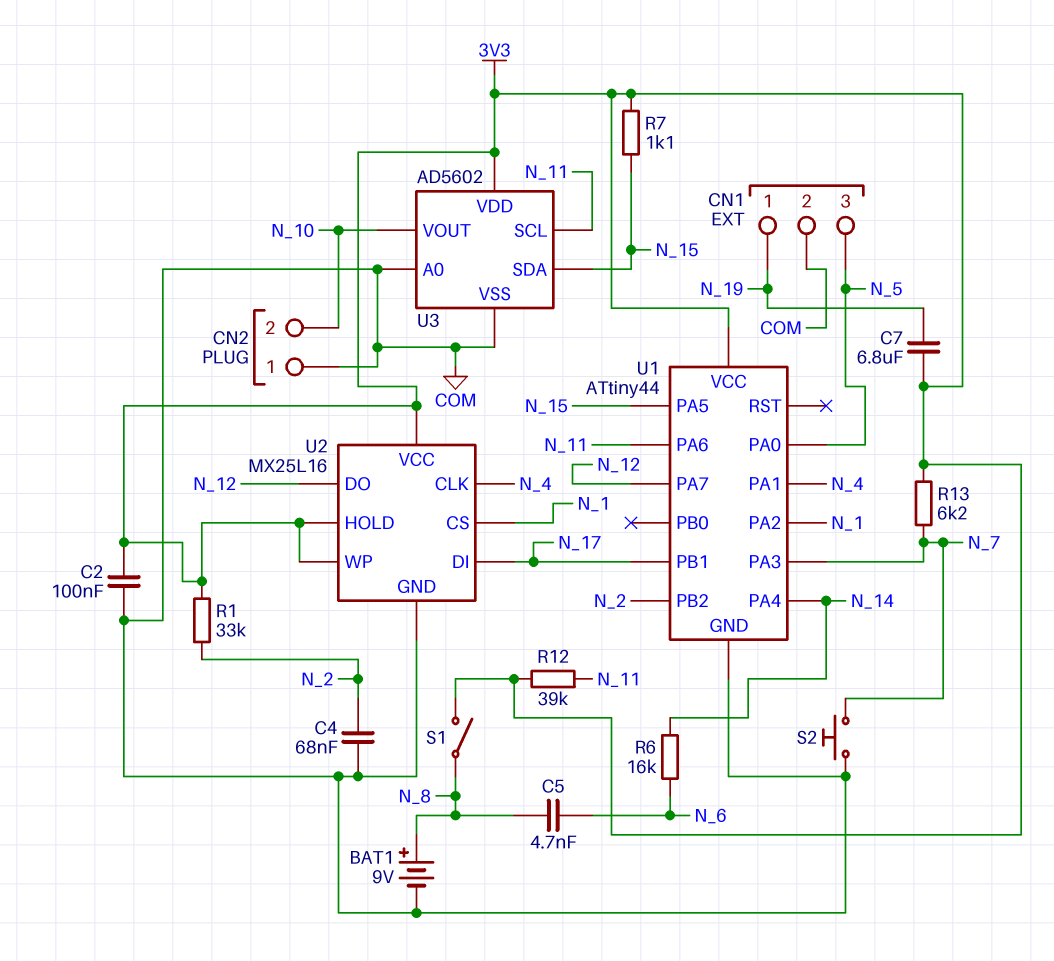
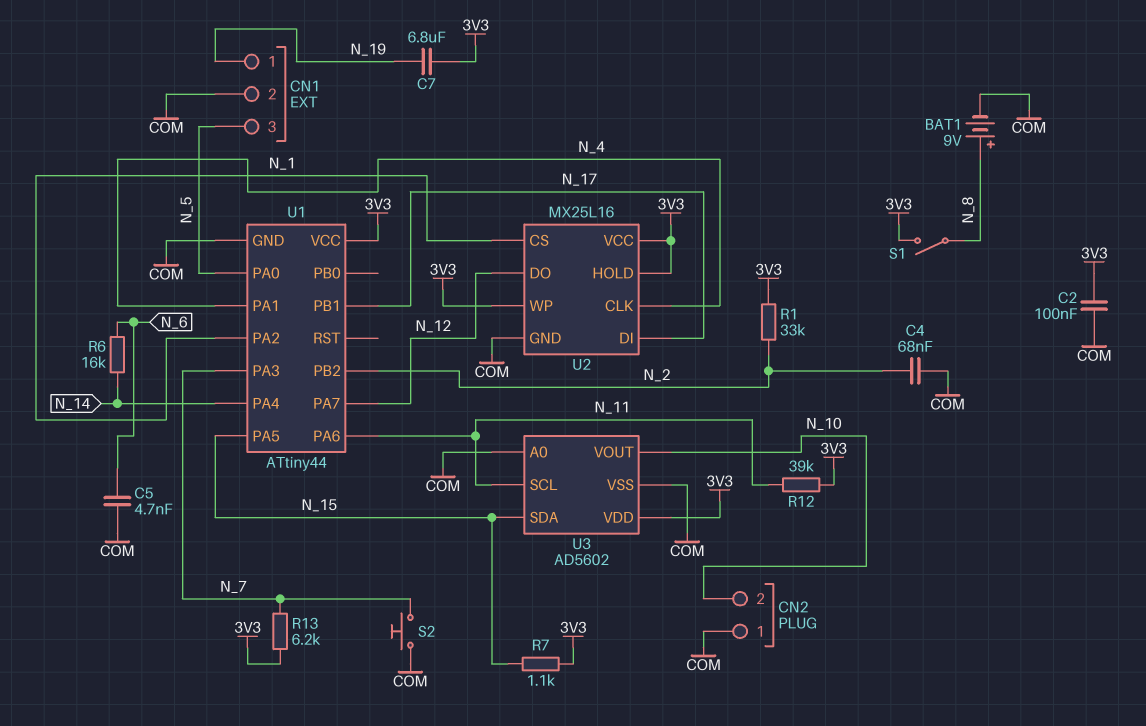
C5: 4.7nF (N_6, N_8) -> 4.7nF (COM, N_6)

